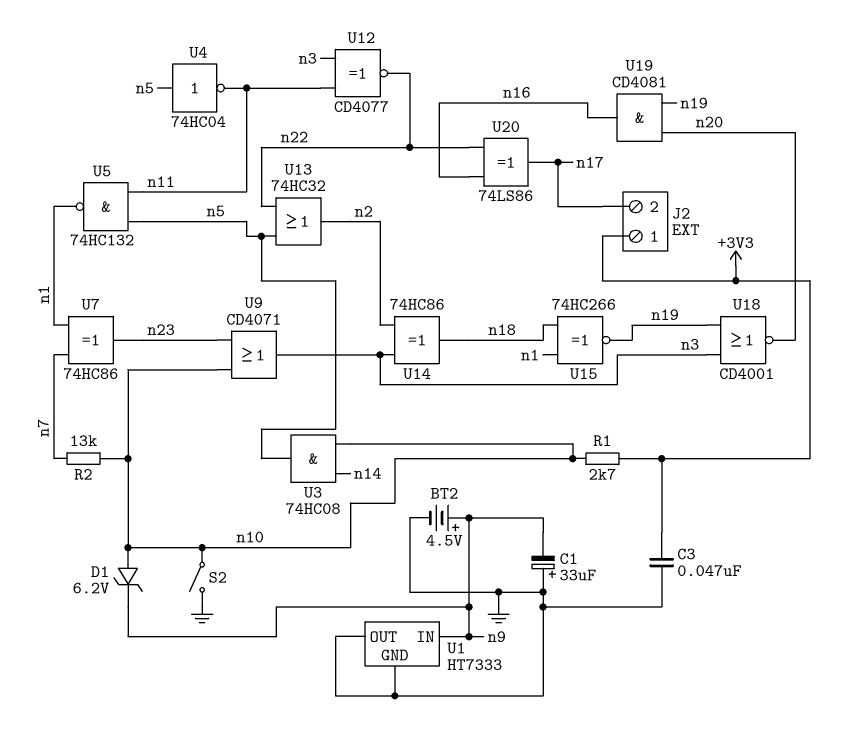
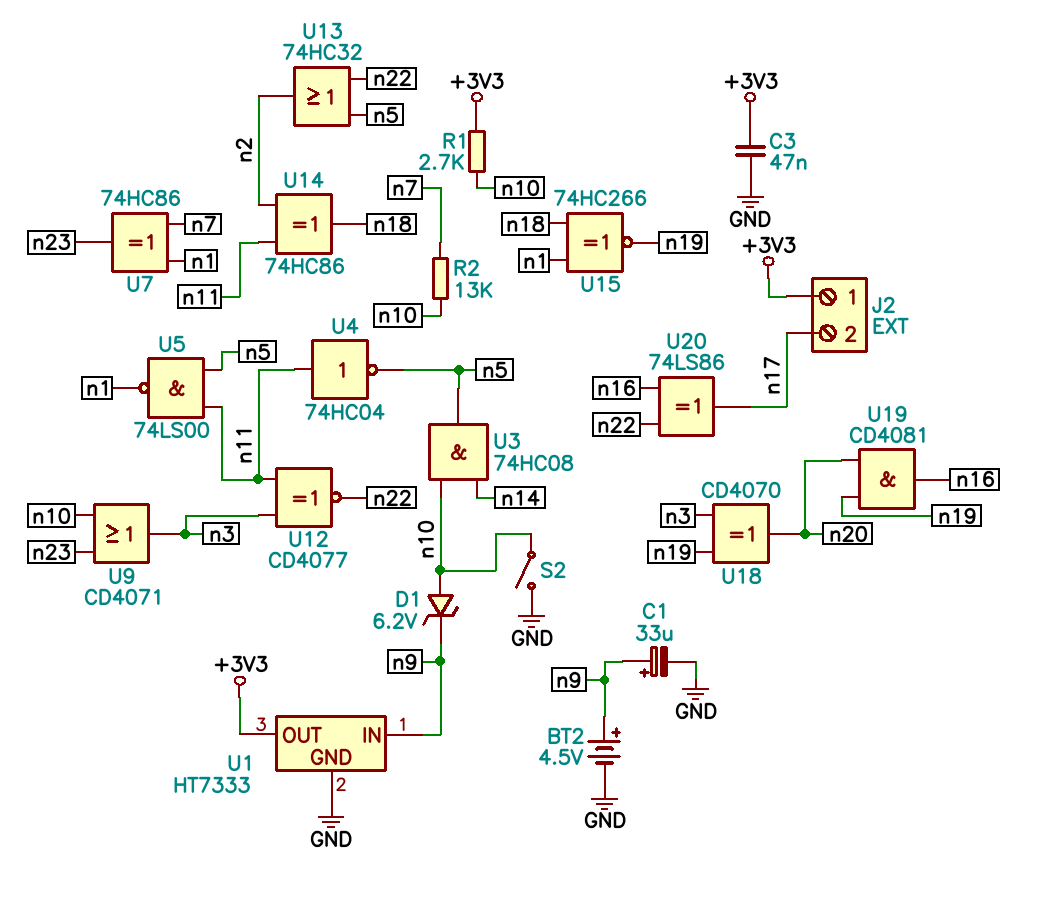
C1: 33uF (plus GND, minus n9) -> 33uF (plus n9, minus GND)
U1 pin OUT: GND -> +3V3
U4: NOT 74HC04 (in n5, out n11) -> NOT 74HC04 (in n11, out n5)
U5: NAND 74HC132 (in n5, in n11, out n1) -> NAND 74LS00 (in n5, in n11, out n1)
U14: XOR 74HC86 (in n2, in n3, out n18) -> XOR 74HC86 (in n2, in n11, out n18)
U18: NOR CD4001 (in n3, in n19, out n20) -> XOR CD4070 (in n3, in n19, out n20)

